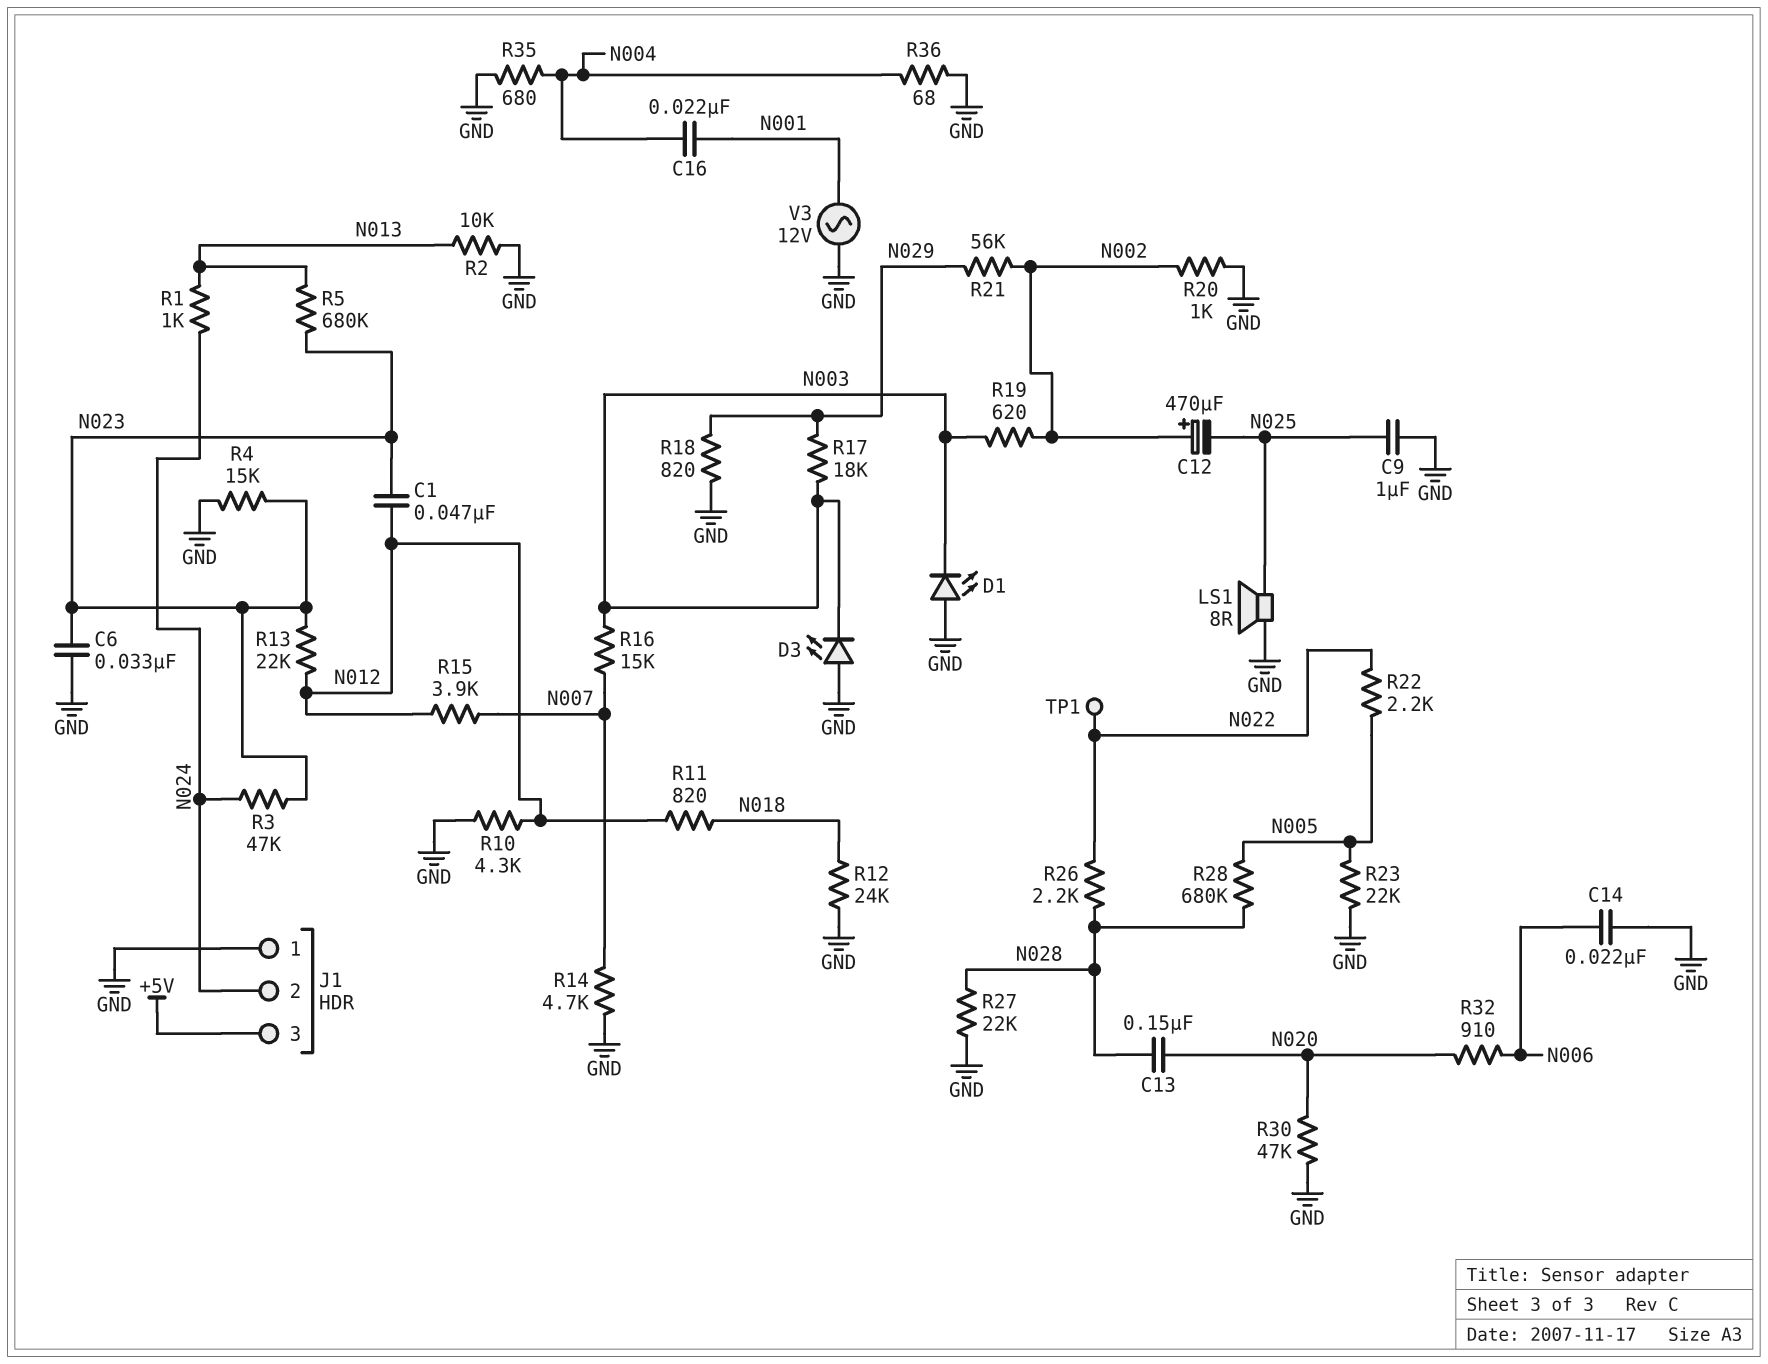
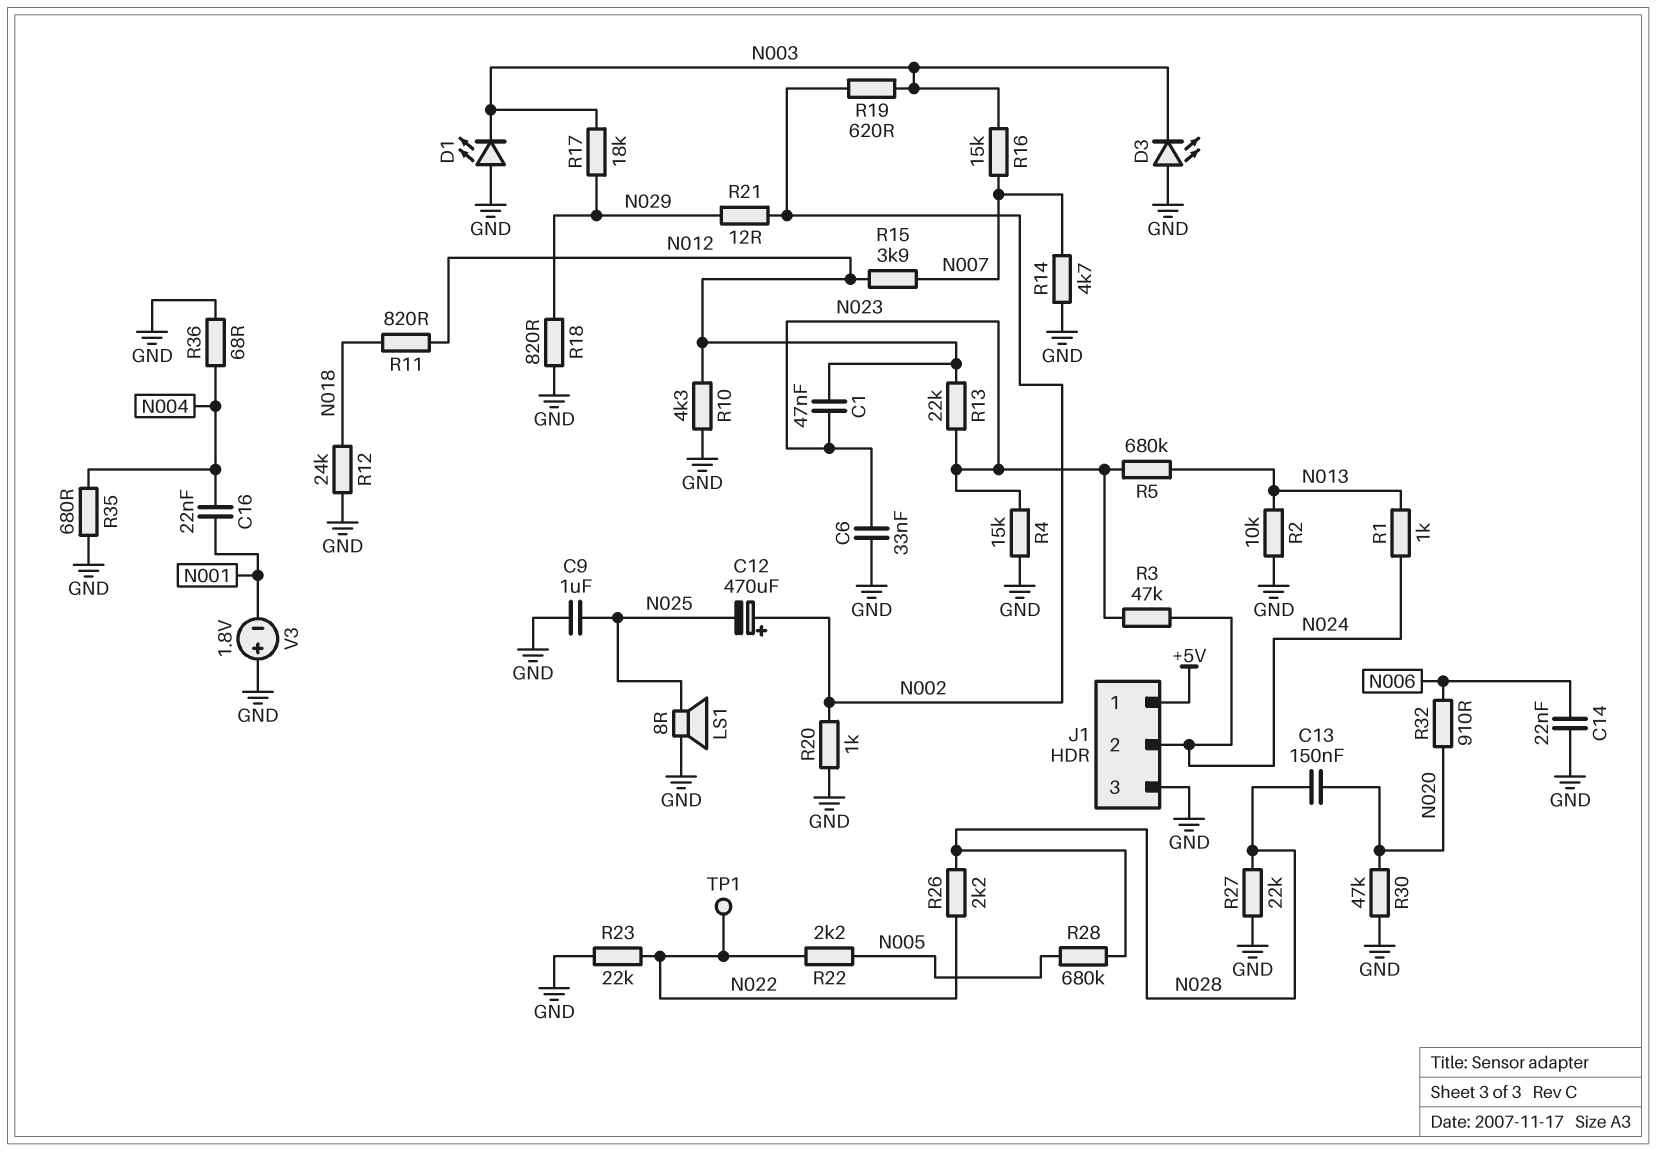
J1 pin 1: GND -> +5V
J1 pin 3: +5V -> GND
R21: 56k (N002, N029) -> 12 (N002, N029)
R23: 22k (GND, N005) -> 22k (GND, N022)
V3: AC 12V (GND, N001) -> 1.8V (plus GND, minus N001)

